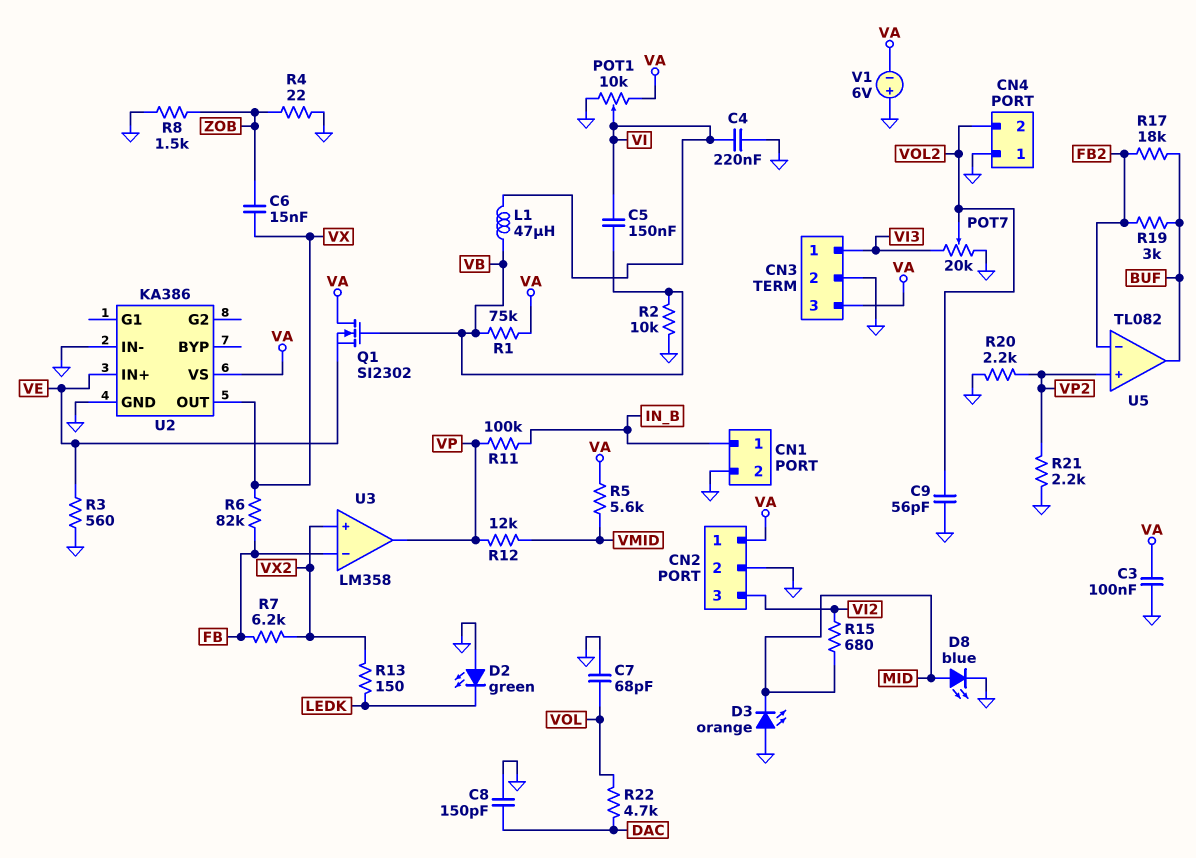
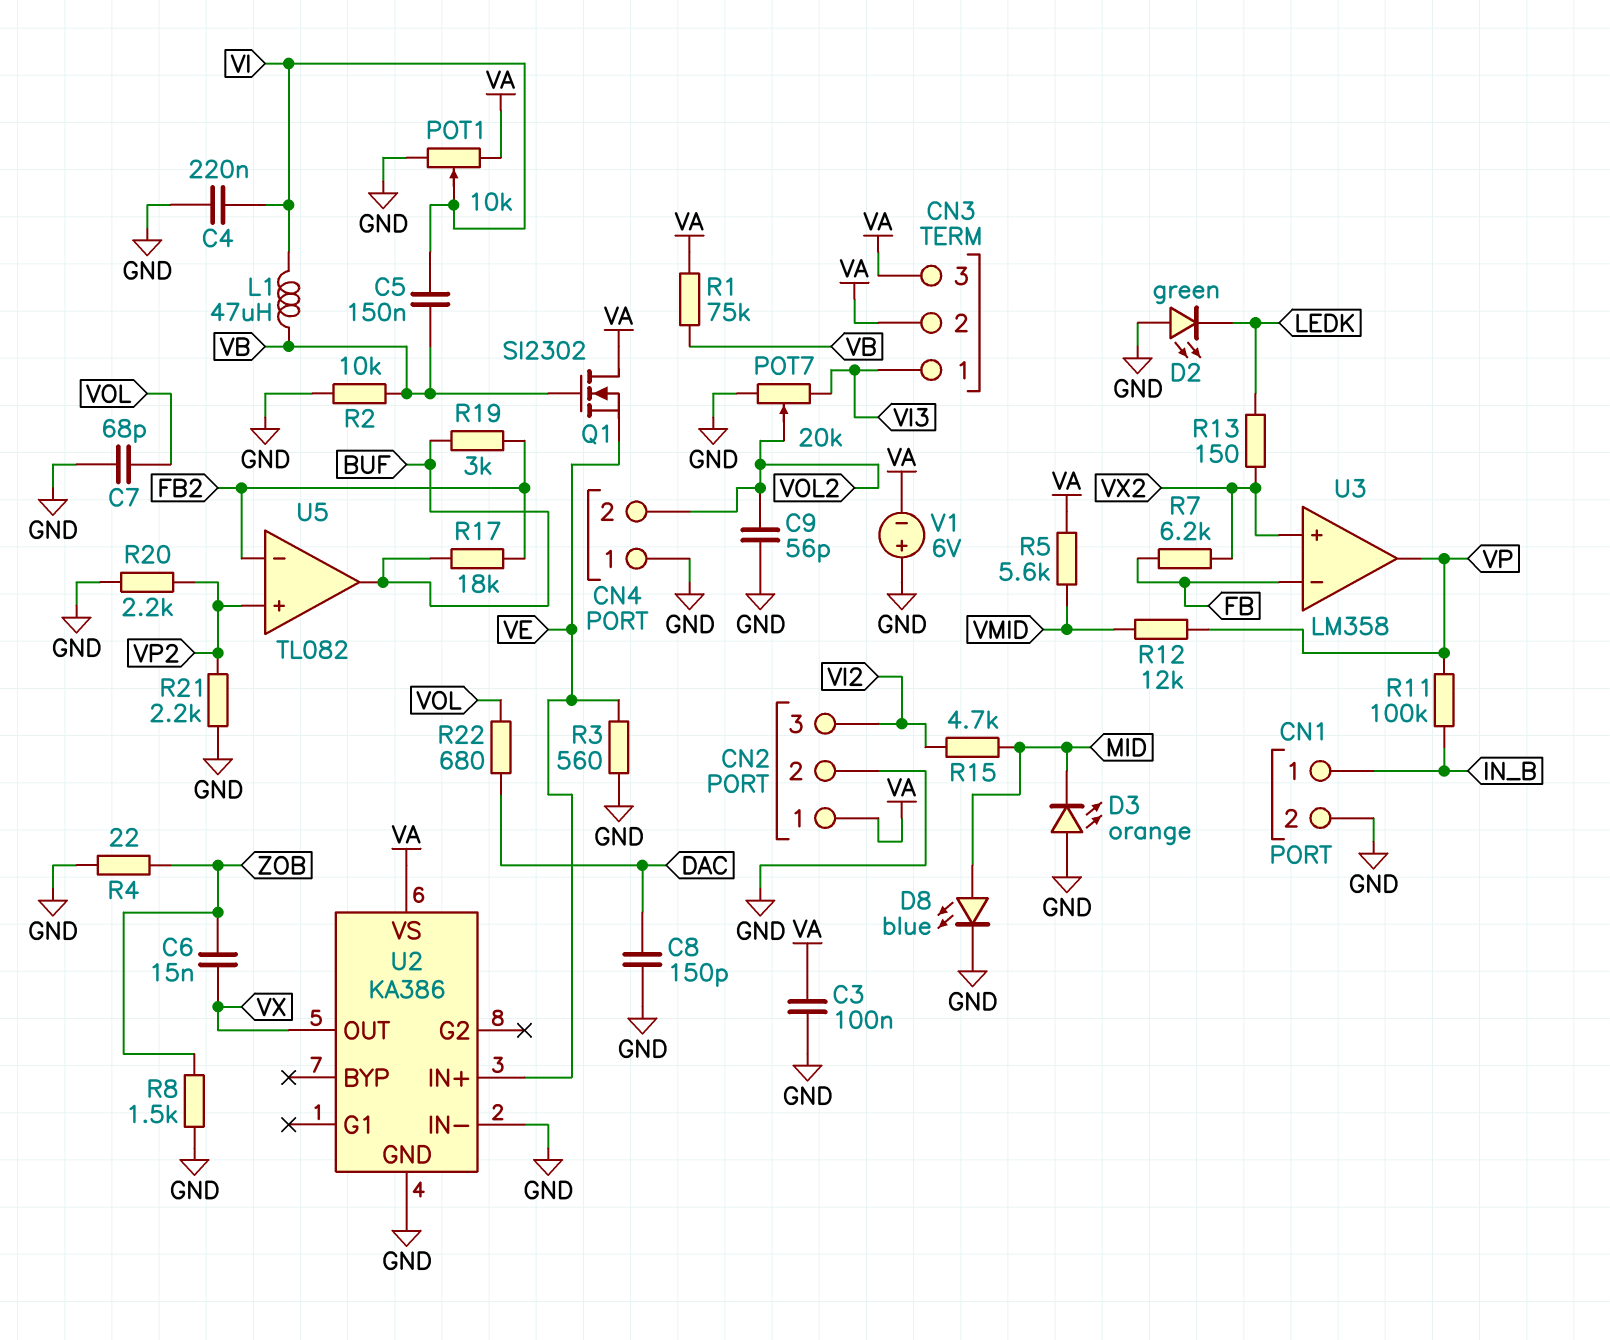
CN3 pin 2: GND -> VA
R6: 82k (FB, VX) -> none
R15: 680 (MID, VI2) -> 4.7k (MID, VI2)
R22: 4.7k (DAC, VOL) -> 680 (DAC, VOL)

